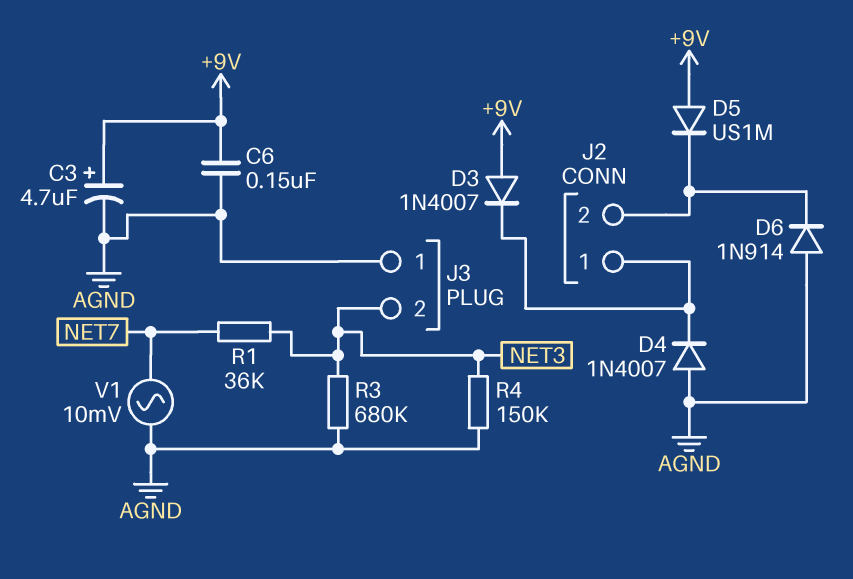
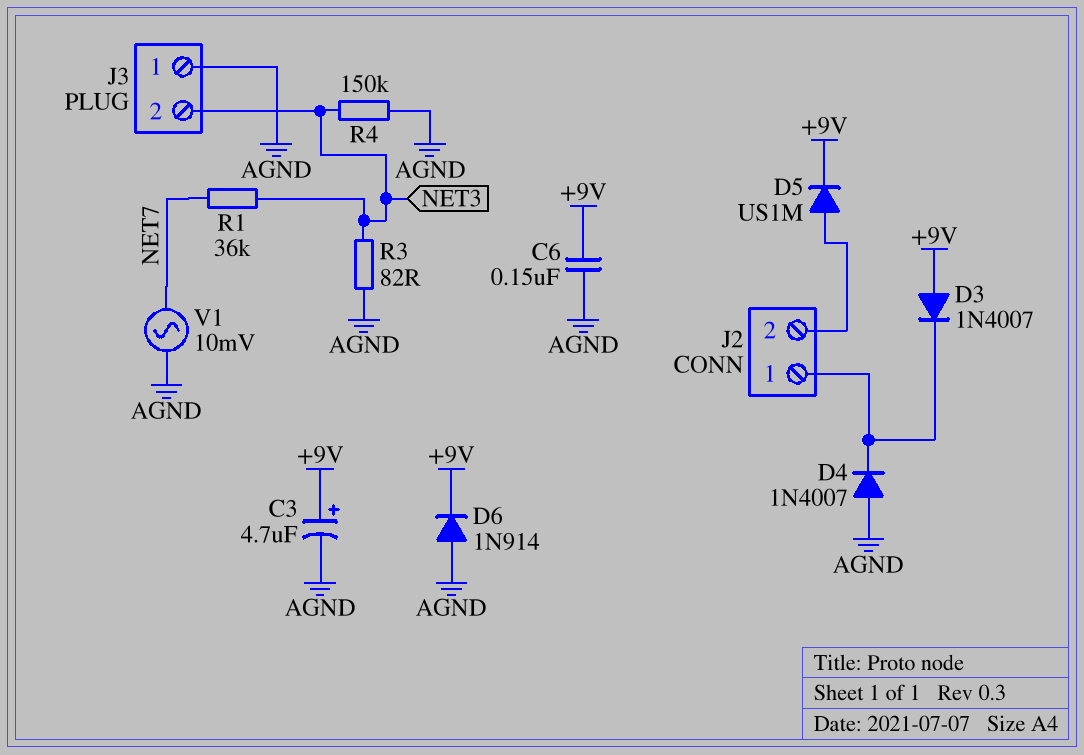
D5: diode US1M (A +9V, K J2/2) -> diode US1M (A J2/2, K +9V)
D6: diode 1N914 (A AGND, K J2/2) -> diode 1N914 (A AGND, K +9V)
R3: 680k (AGND, NET3) -> 82 (AGND, NET3)

